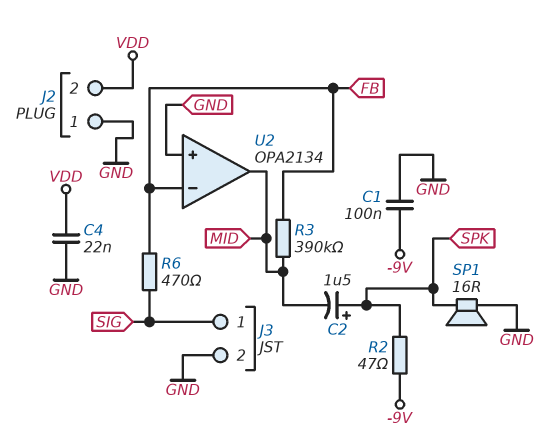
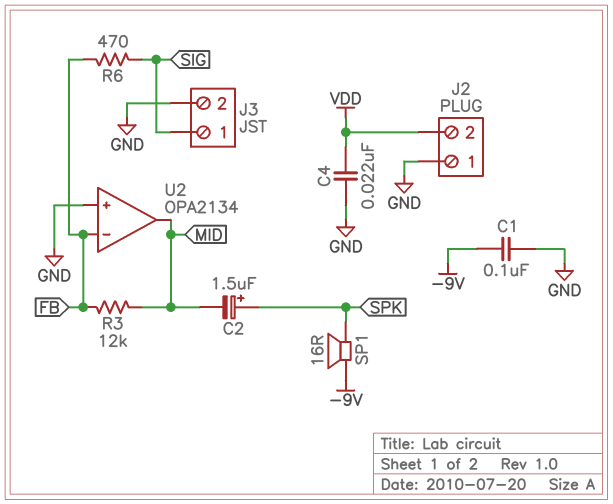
R2: 47 (-9V, SPK) -> none
R3: 390k (FB, MID) -> 12k (FB, MID)
SP1: speaker 16R (GND, SPK) -> speaker 16R (-9V, SPK)

